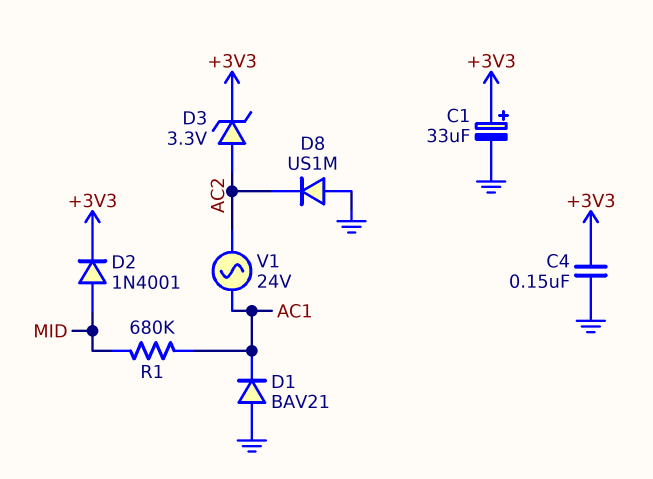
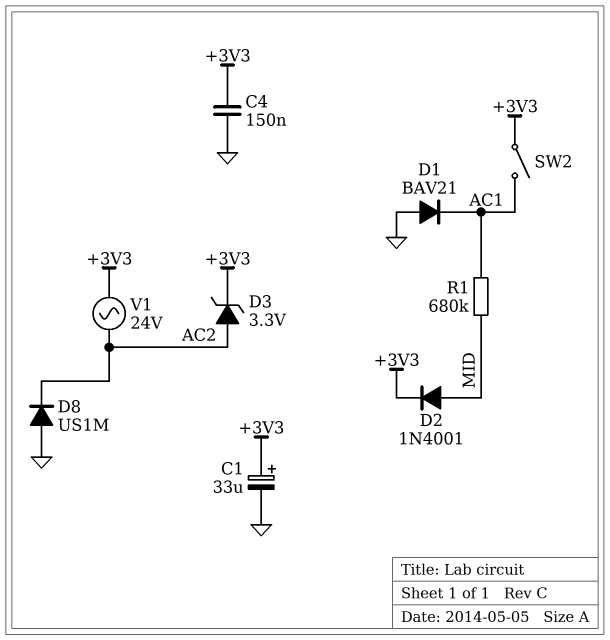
SW2: none -> switch (+3V3, AC1)
V1: AC 24V (AC1, AC2) -> AC 24V (+3V3, AC2)

